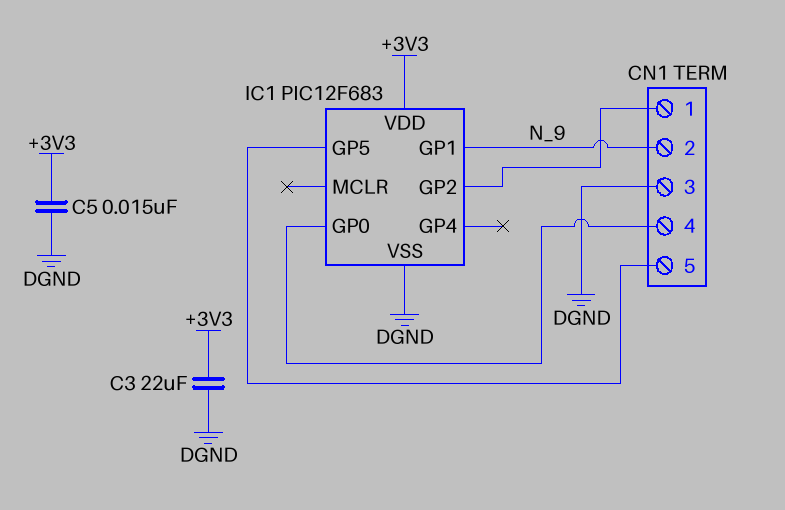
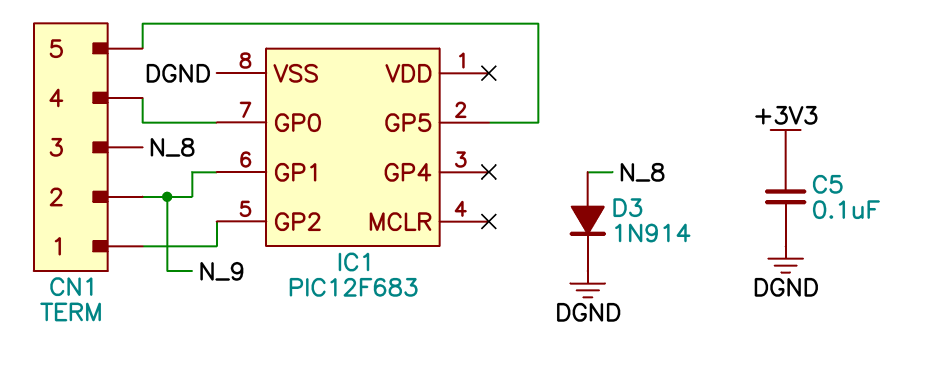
C3: 22uF (+3V3, DGND) -> none
C5: 15nF (+3V3, DGND) -> 100nF (+3V3, DGND)
CN1 pin 3: DGND -> N_8
D3: none -> diode 1N914 (A N_8, K DGND)
IC1 pin VDD: +3V3 -> none

